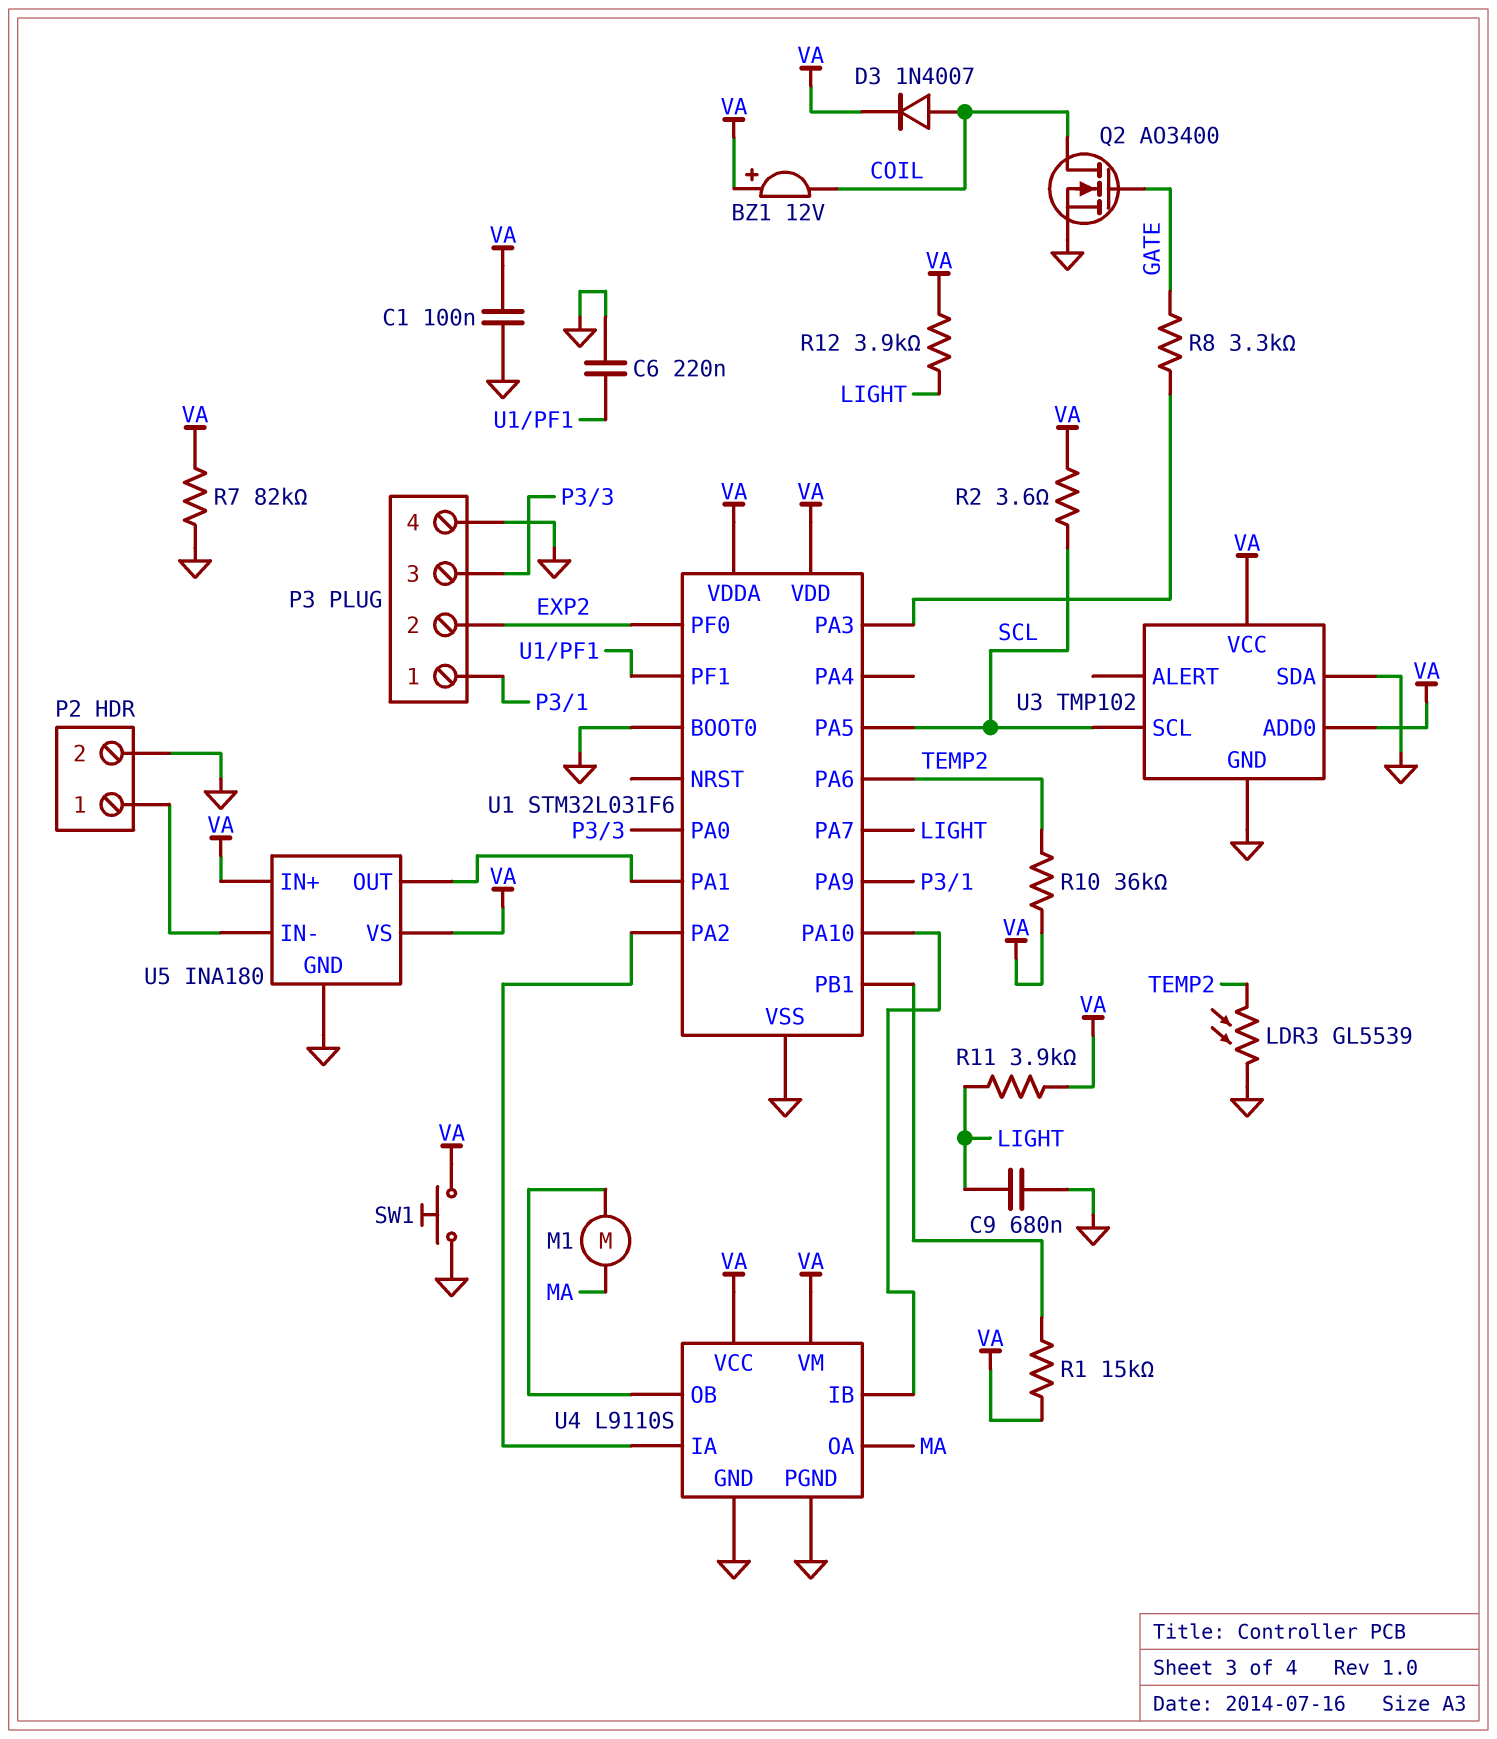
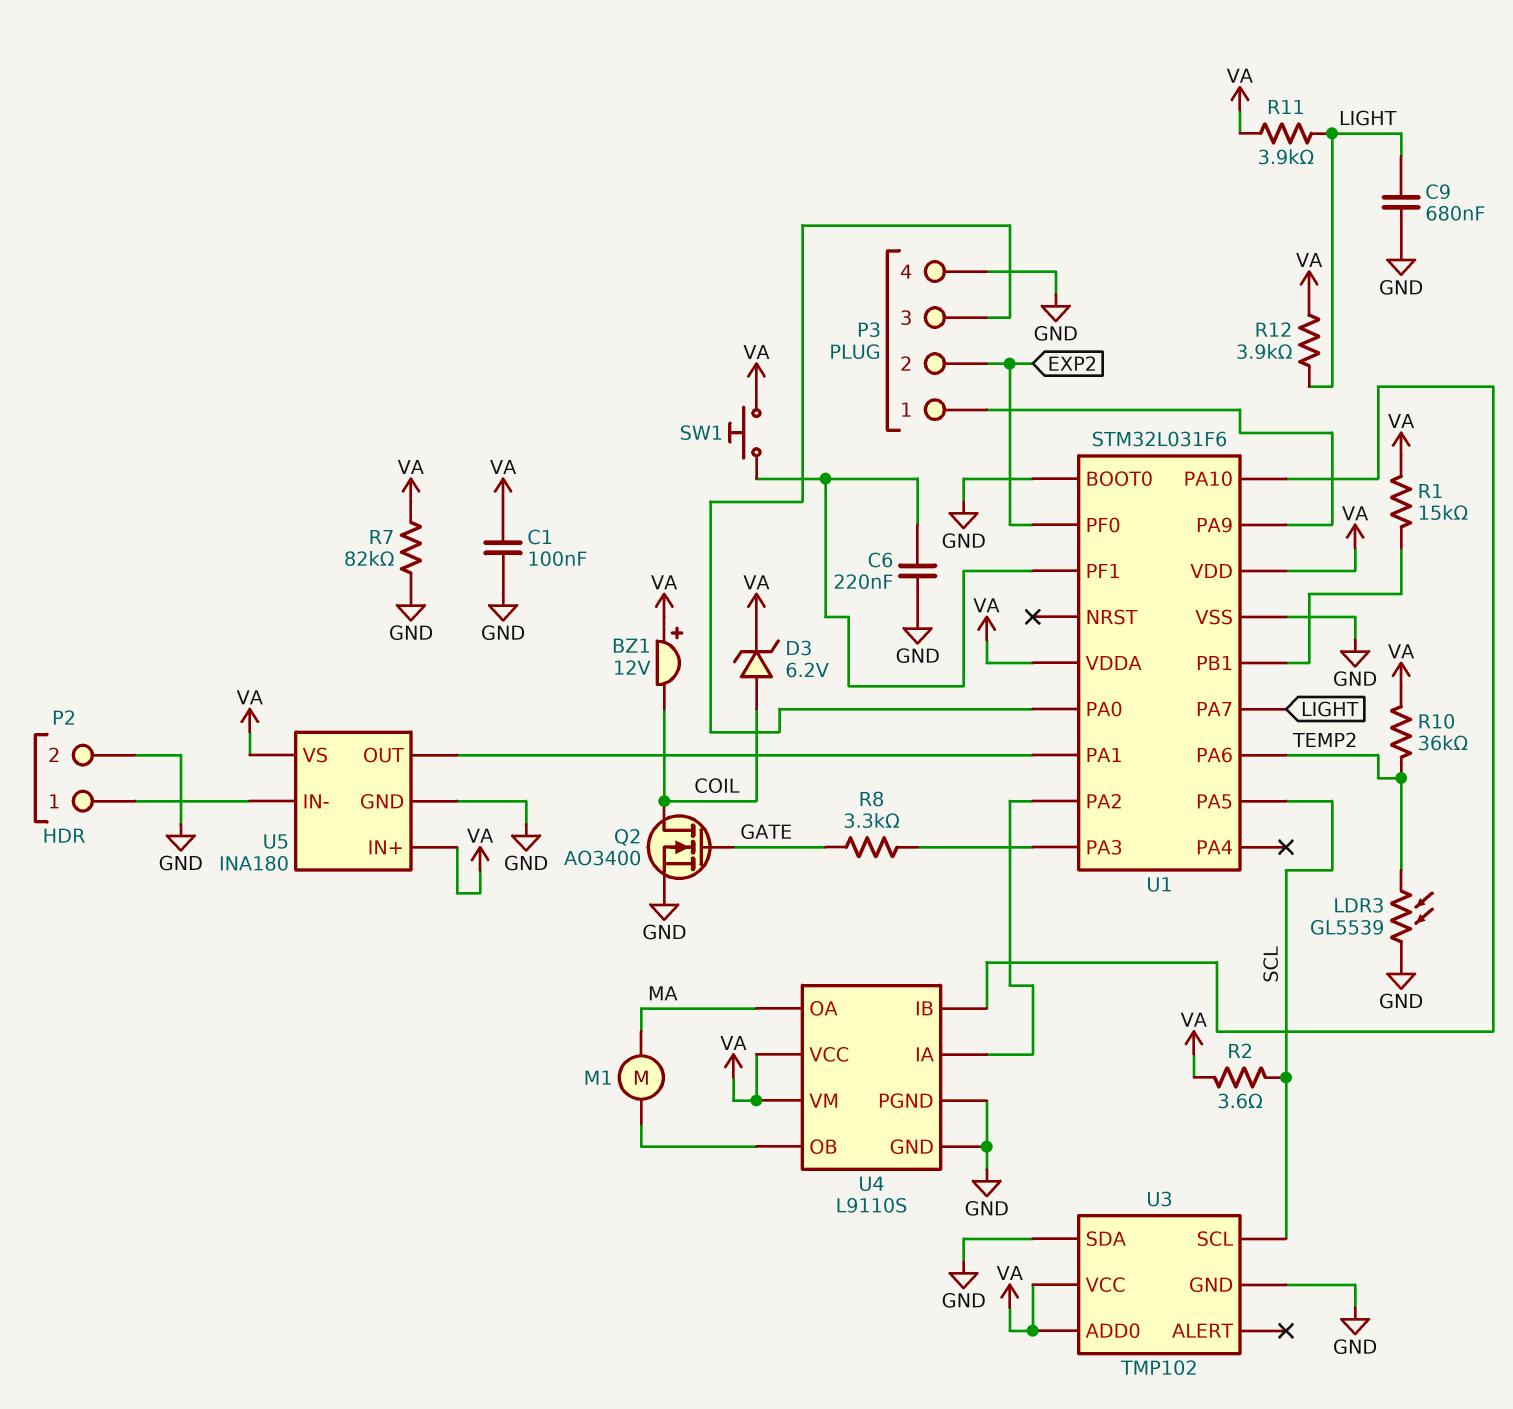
D3: diode 1N4007 (A COIL, K VA) -> zener 6.2V (A COIL, K VA)
SW1: button (GND, VA) -> button (U1/PF1, VA)

